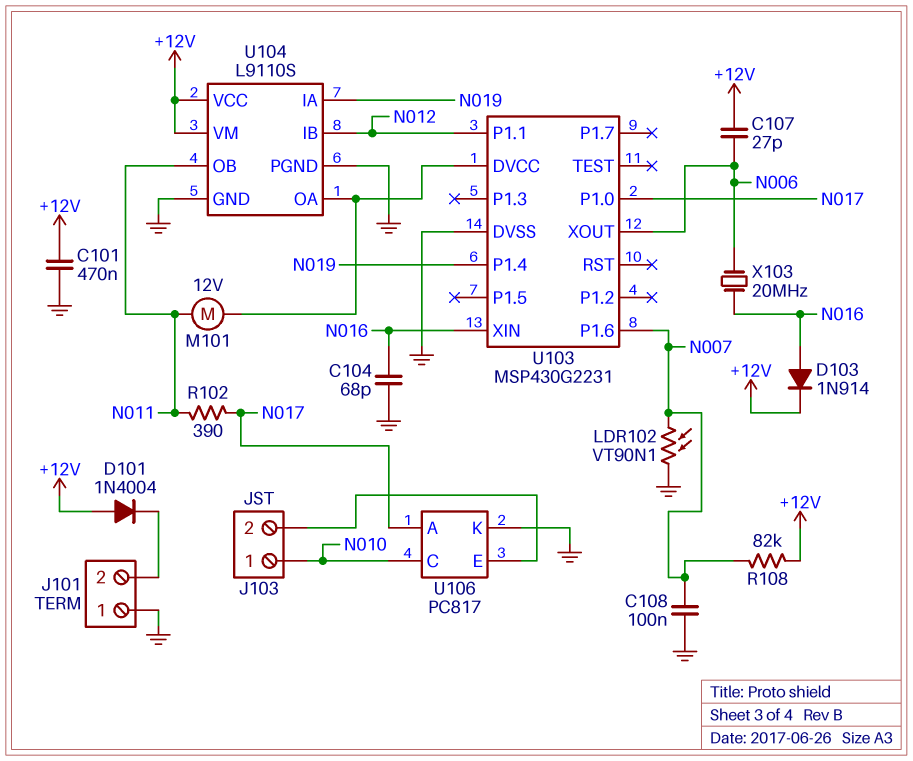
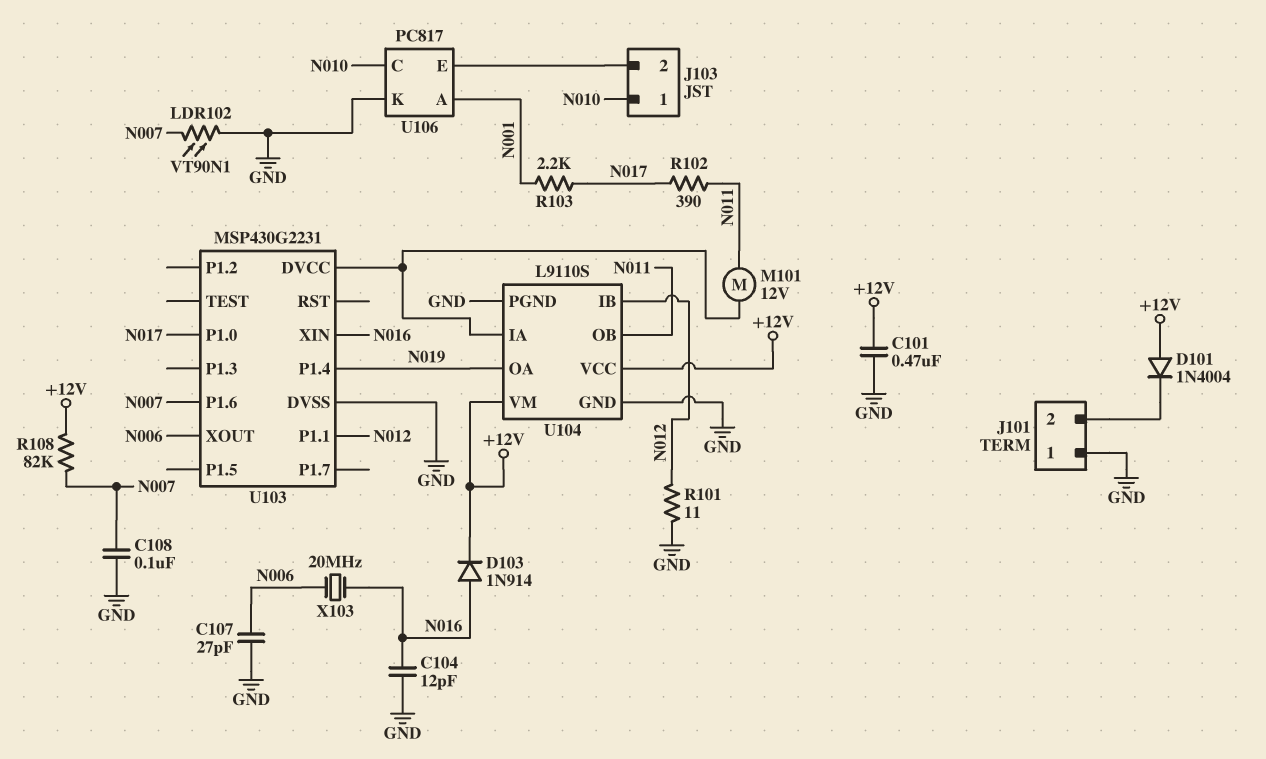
C104: 68pF (GND, N016) -> 12pF (GND, N016)
C107: 27pF (+12V, N006) -> 27pF (GND, N006)
R101: none -> 11 (GND, N012)
R103: none -> 2.2k (N001, N017)
U104 pin IA: N019 -> U103/DVCC
U104 pin OA: U103/DVCC -> N019
U106 pin A: N017 -> N001

